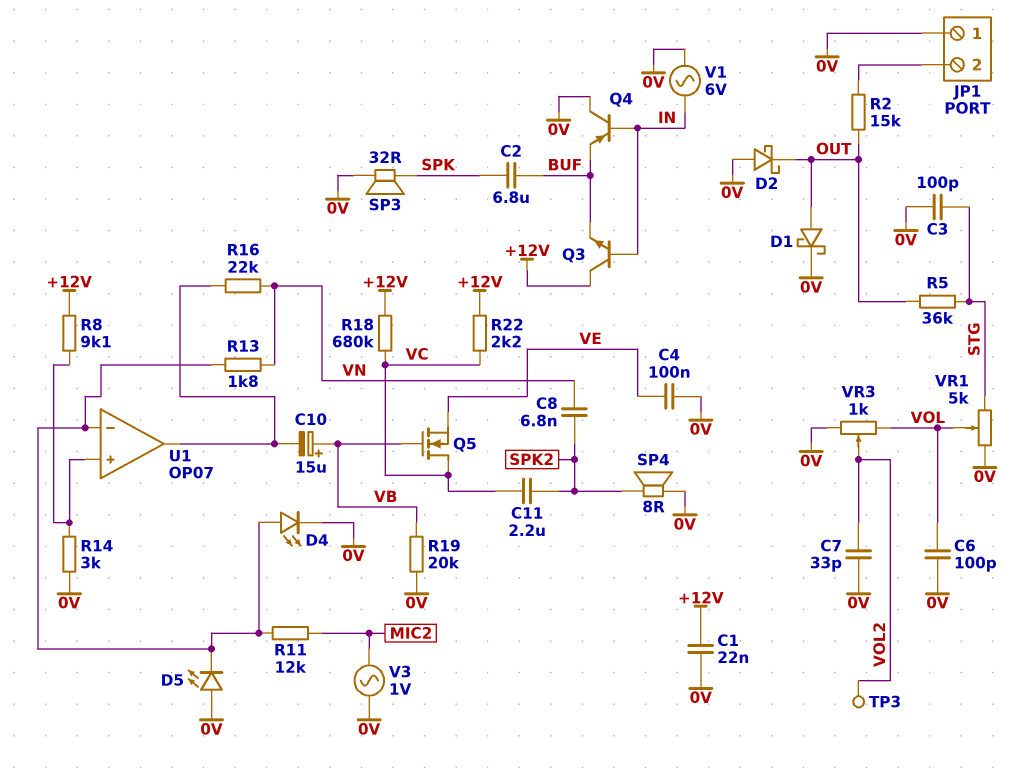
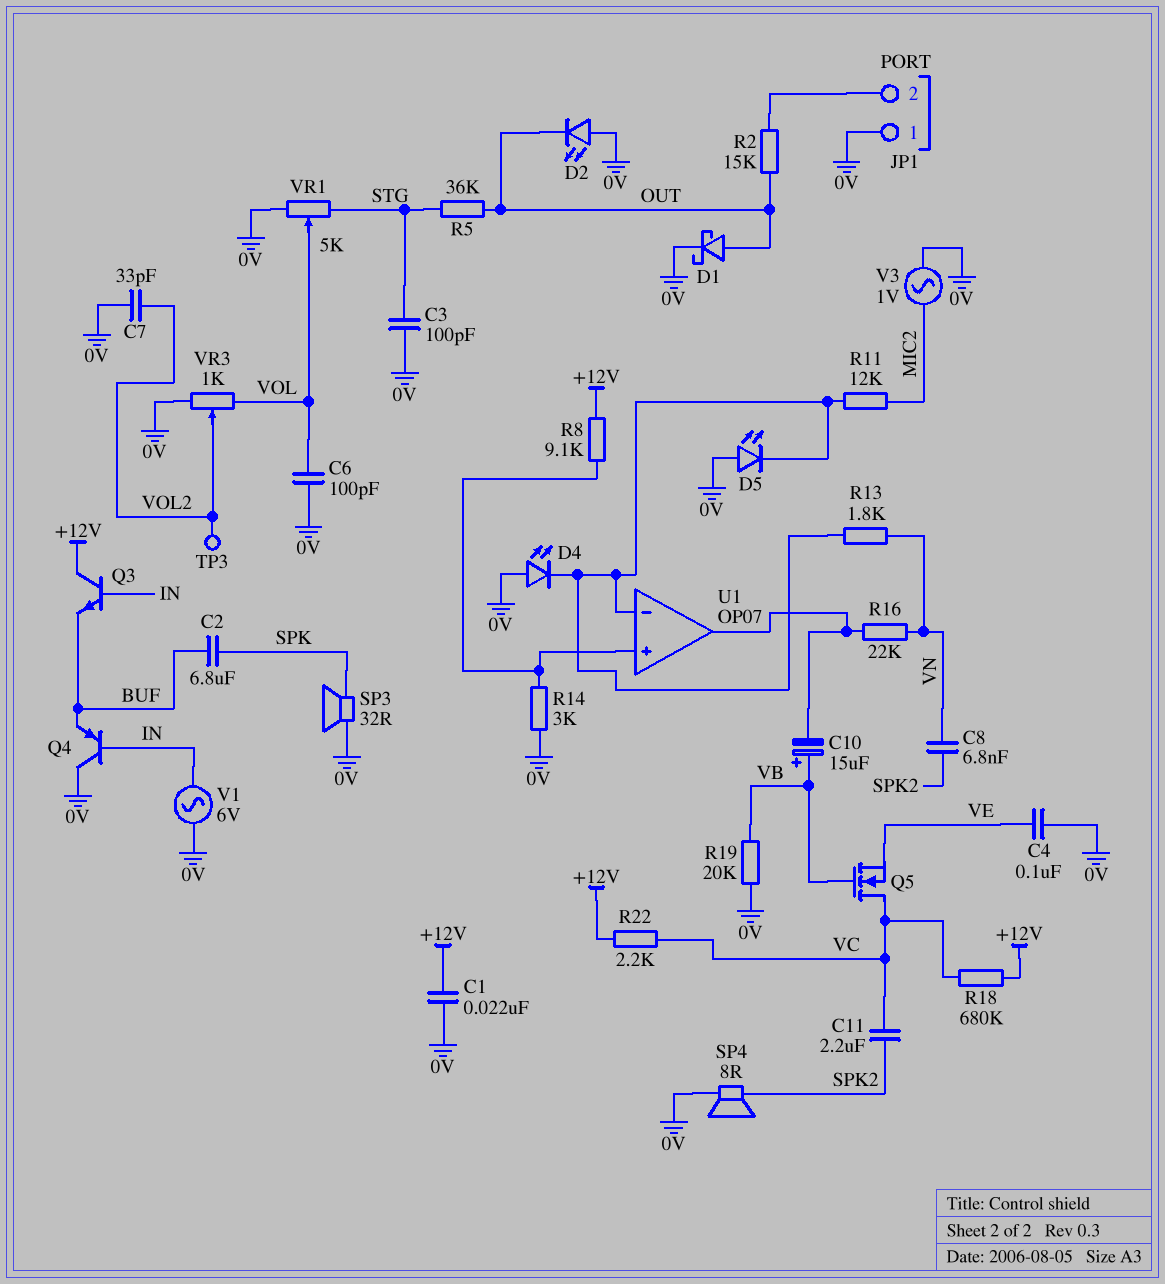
D2: schottky (A 0V, K OUT) -> LED (A 0V, K OUT)
D4: LED (A U1/in-, K 0V) -> LED (A 0V, K U1/in-)

